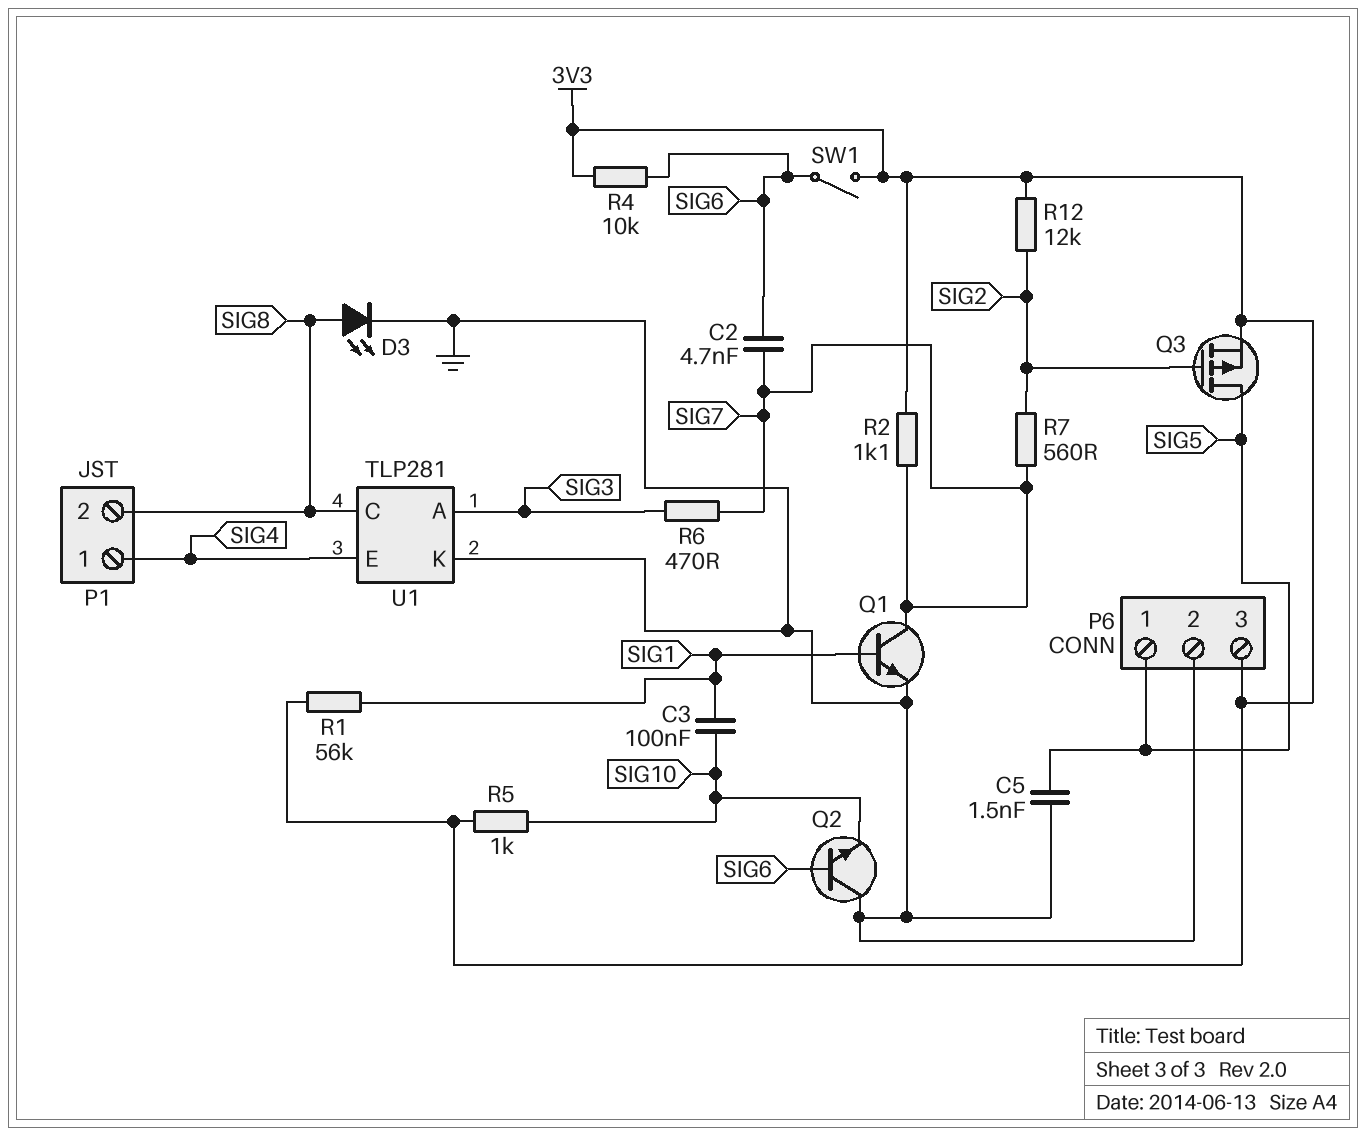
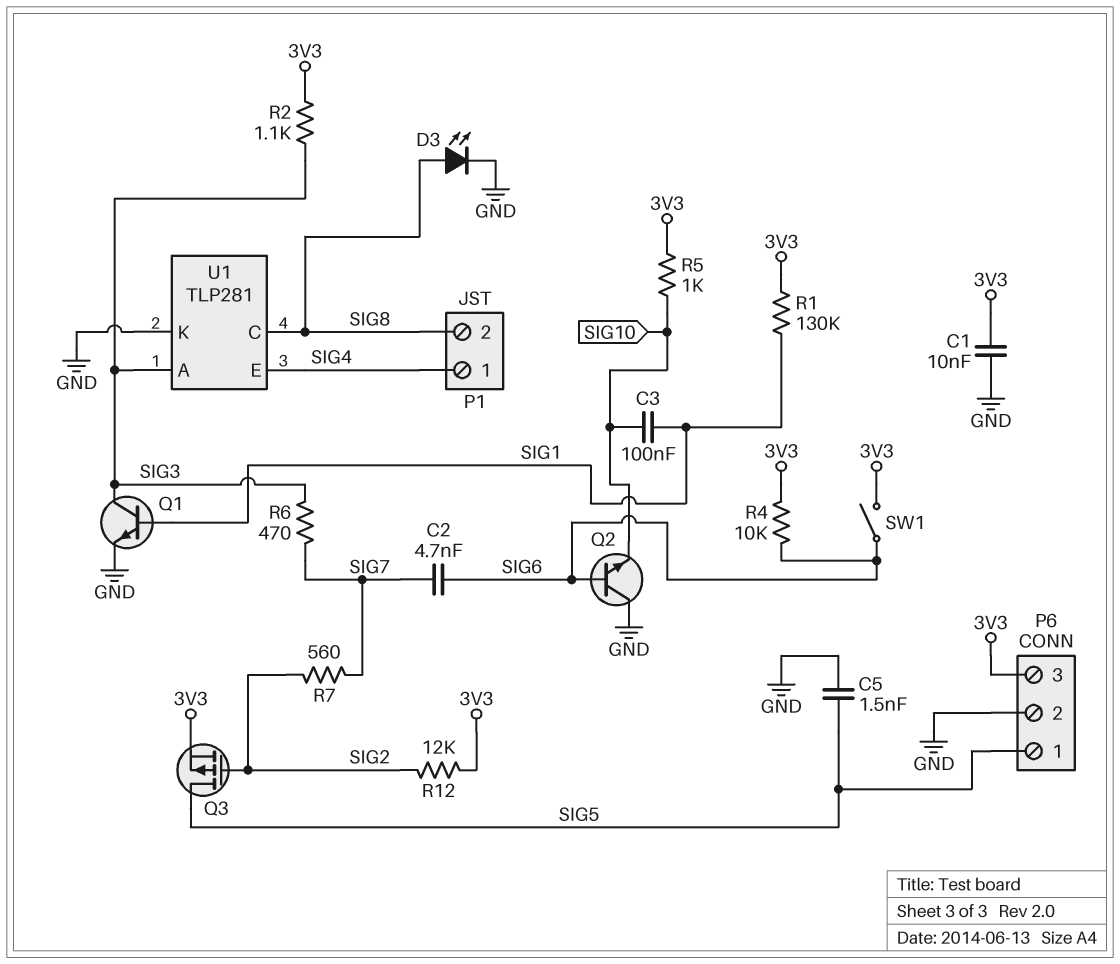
C1: none -> 10nF (3V3, GND)
Q1: NPN (B SIG1, C SIG7, E GND) -> NPN (B SIG1, C SIG3, E GND)
R1: 56k (3V3, SIG1) -> 130k (3V3, SIG1)
R2: 1.1k (3V3, SIG7) -> 1.1k (3V3, SIG3)

